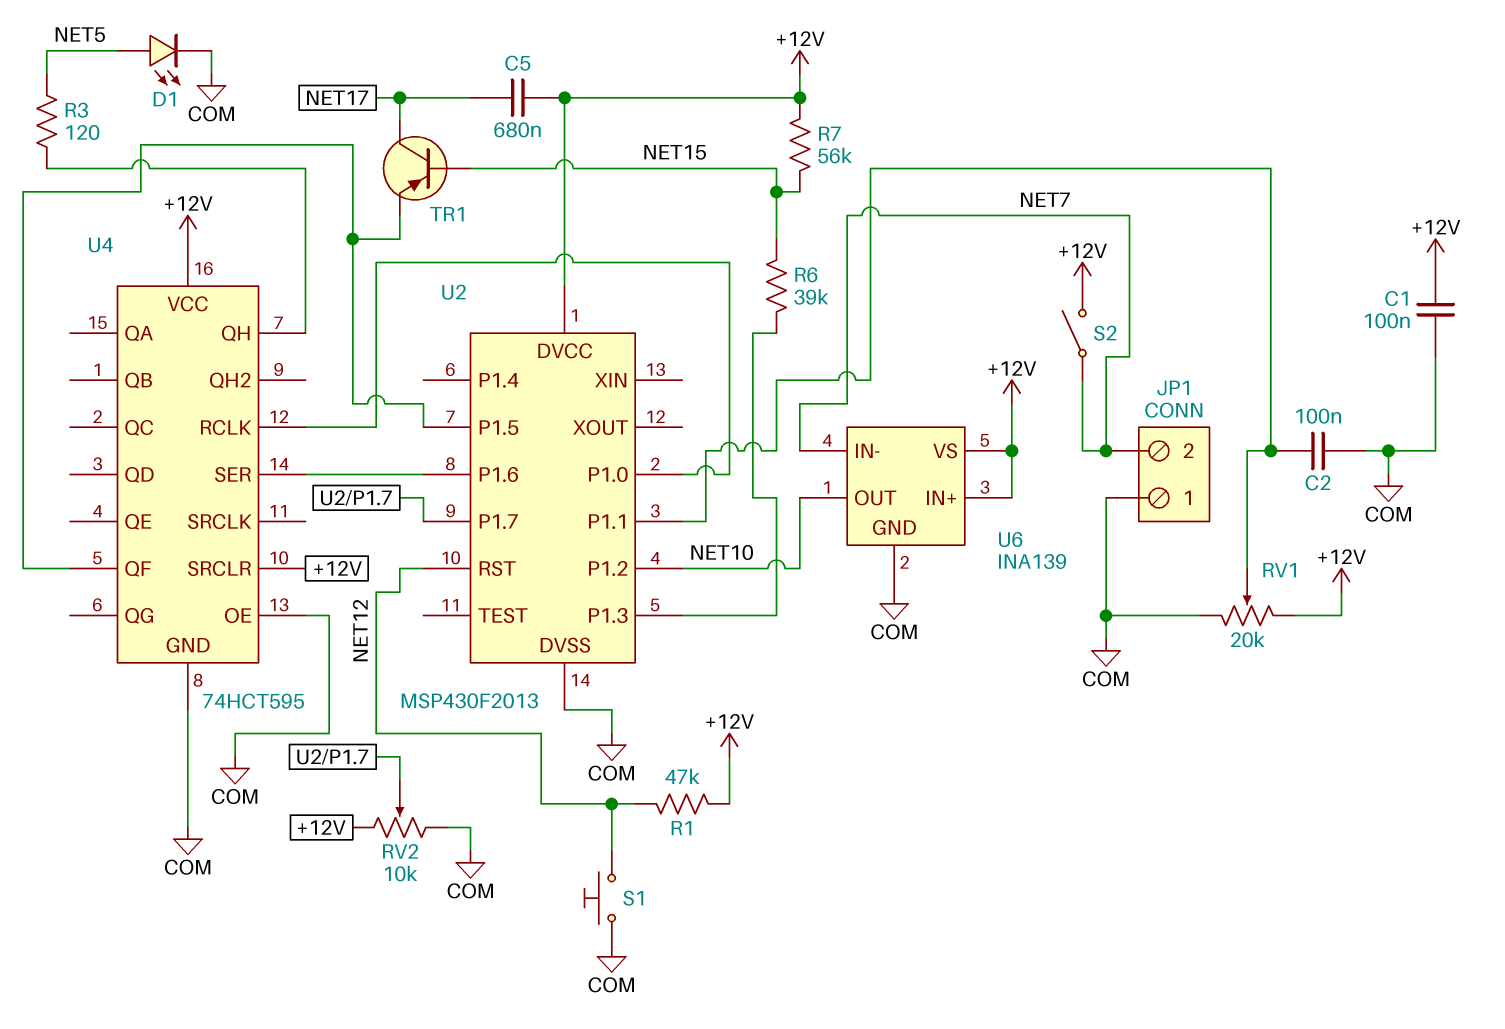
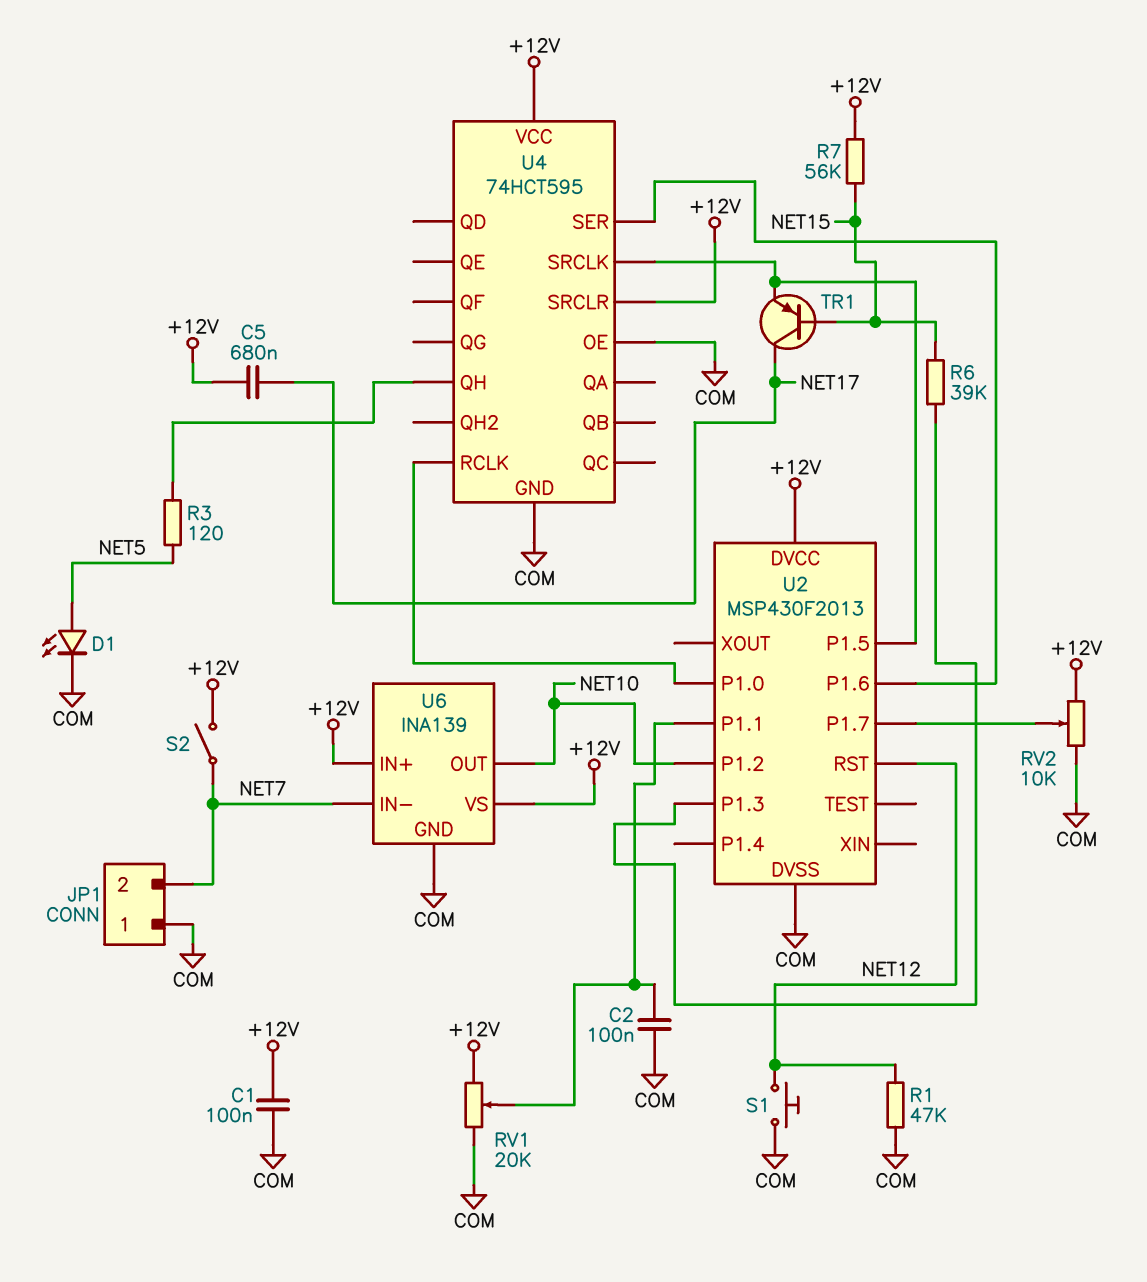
R1: 47k (+12V, NET12) -> 47k (COM, NET12)
U4 pin QF: U2/P1.5 -> none
U4 pin SRCLK: none -> U2/P1.5

